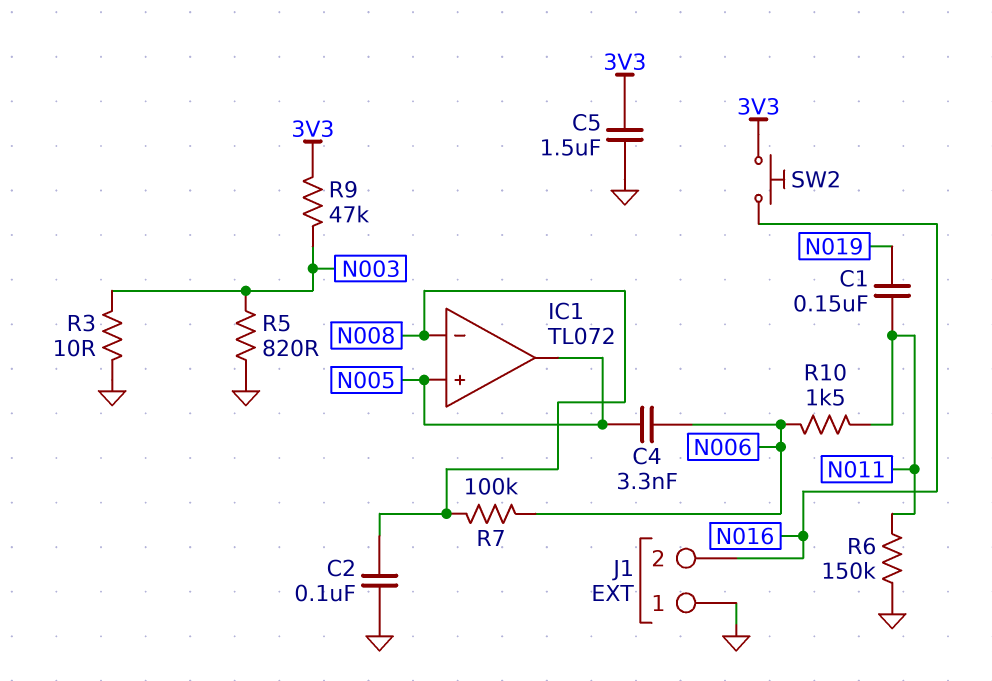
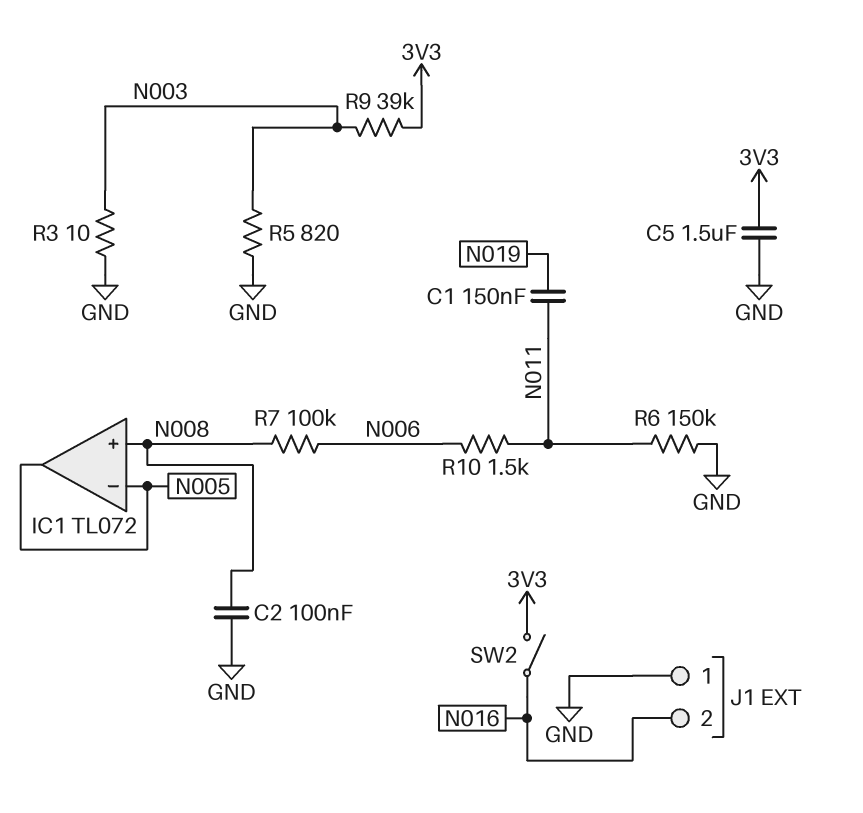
C4: 3.3nF (N005, N006) -> none
IC1 pin in+: N005 -> N008
IC1 pin in-: N008 -> N005
R9: 47k (3V3, N003) -> 39k (3V3, N003)
SW2: button (3V3, N016) -> switch (3V3, N016)

